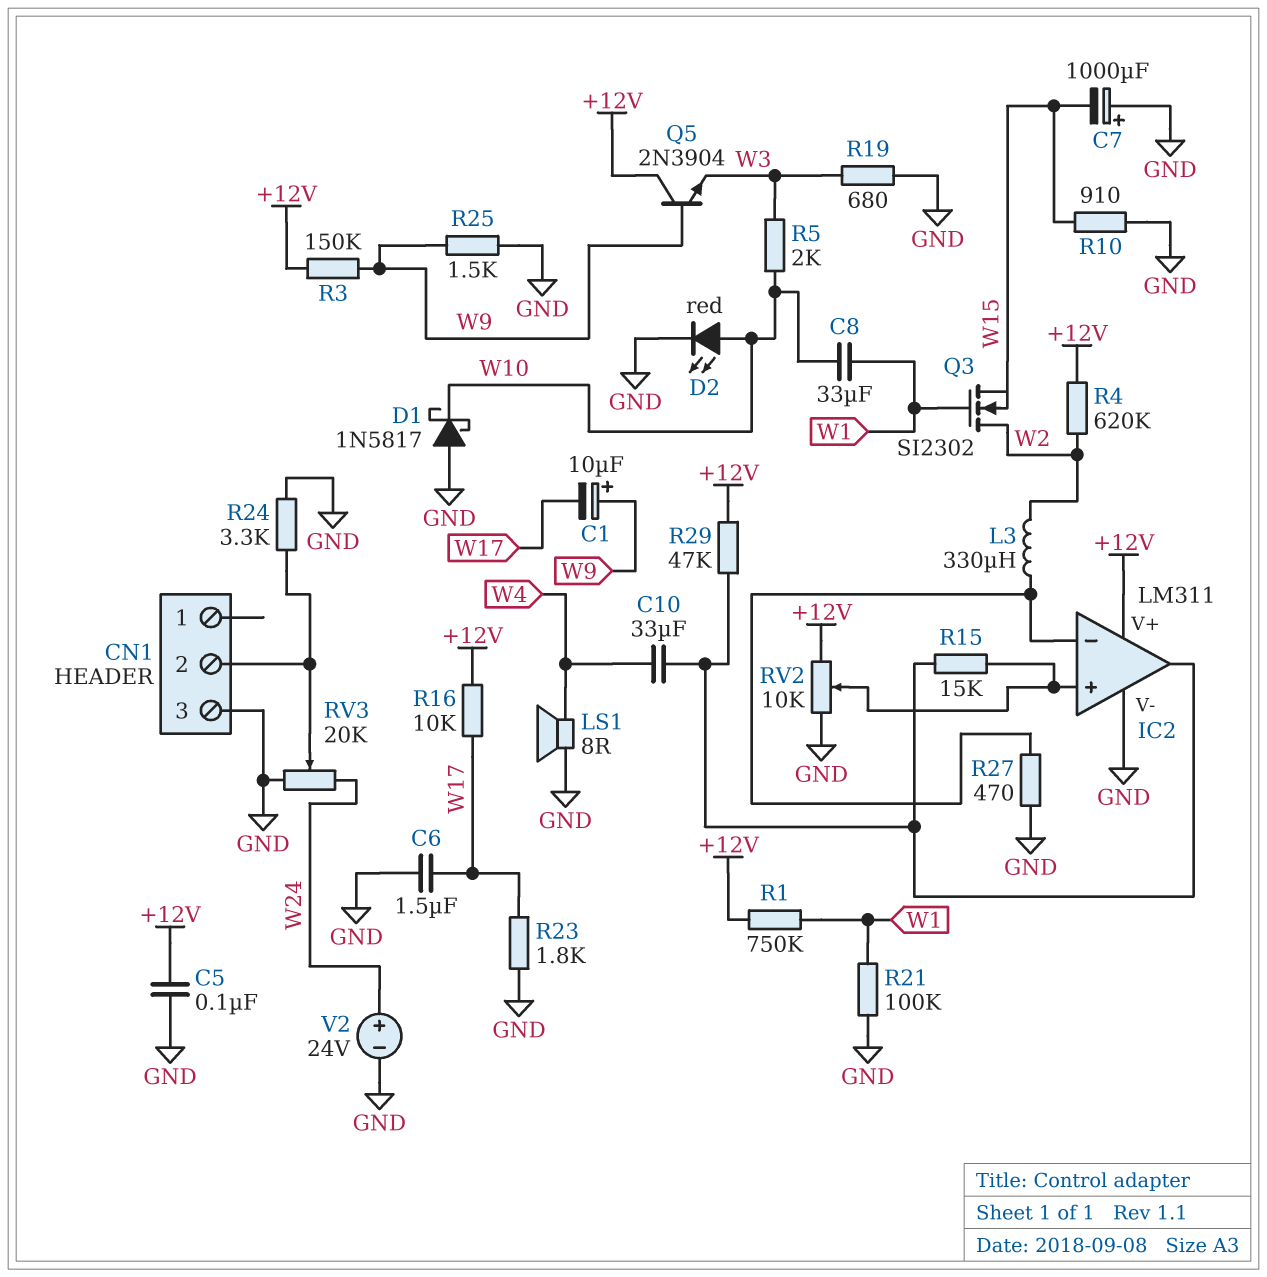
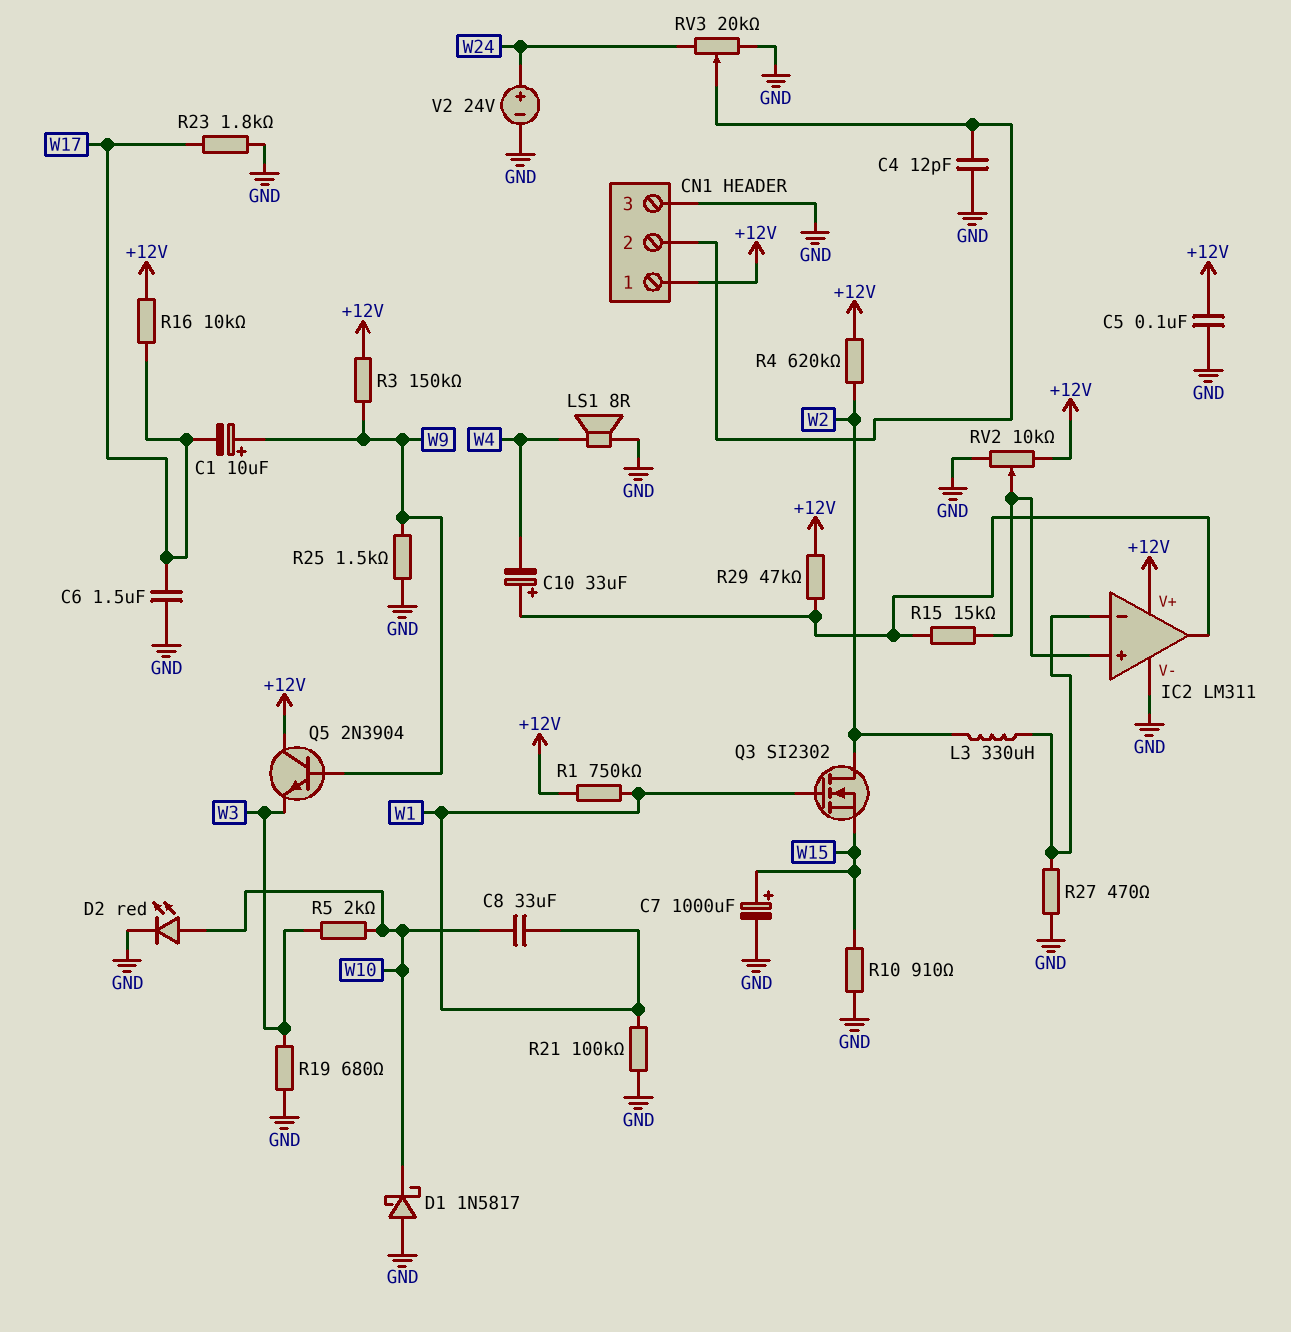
C4: none -> 12pF (CN1/2, GND)
C7: 1000uF (plus GND, minus W15) -> 1000uF (plus W15, minus GND)
C10: 33uF (IC2/out, W4) -> 33uF (plus IC2/out, minus W4)
CN1 pin 1: none -> +12V
R24: 3.3k (CN1/2, GND) -> none

